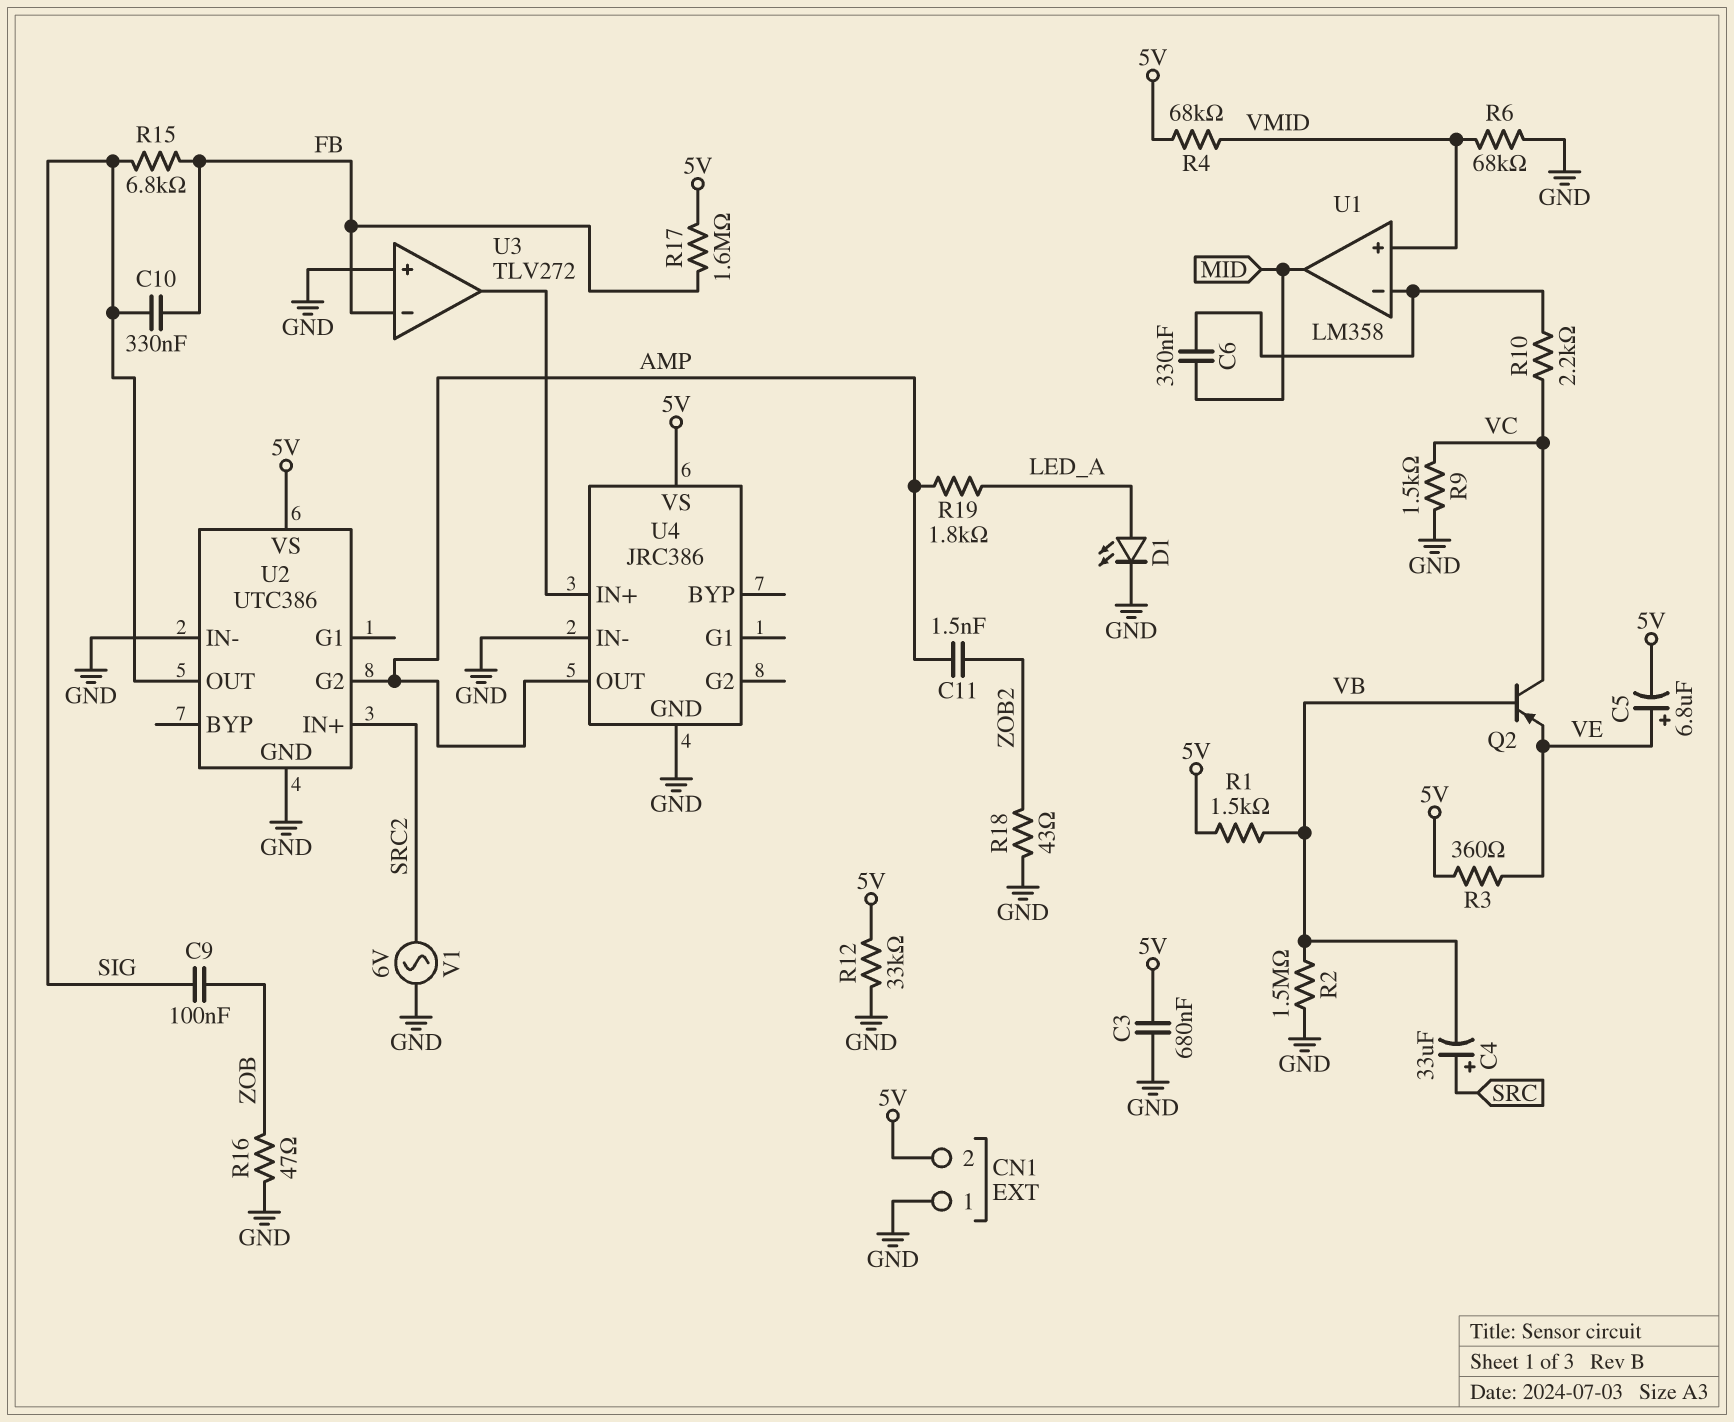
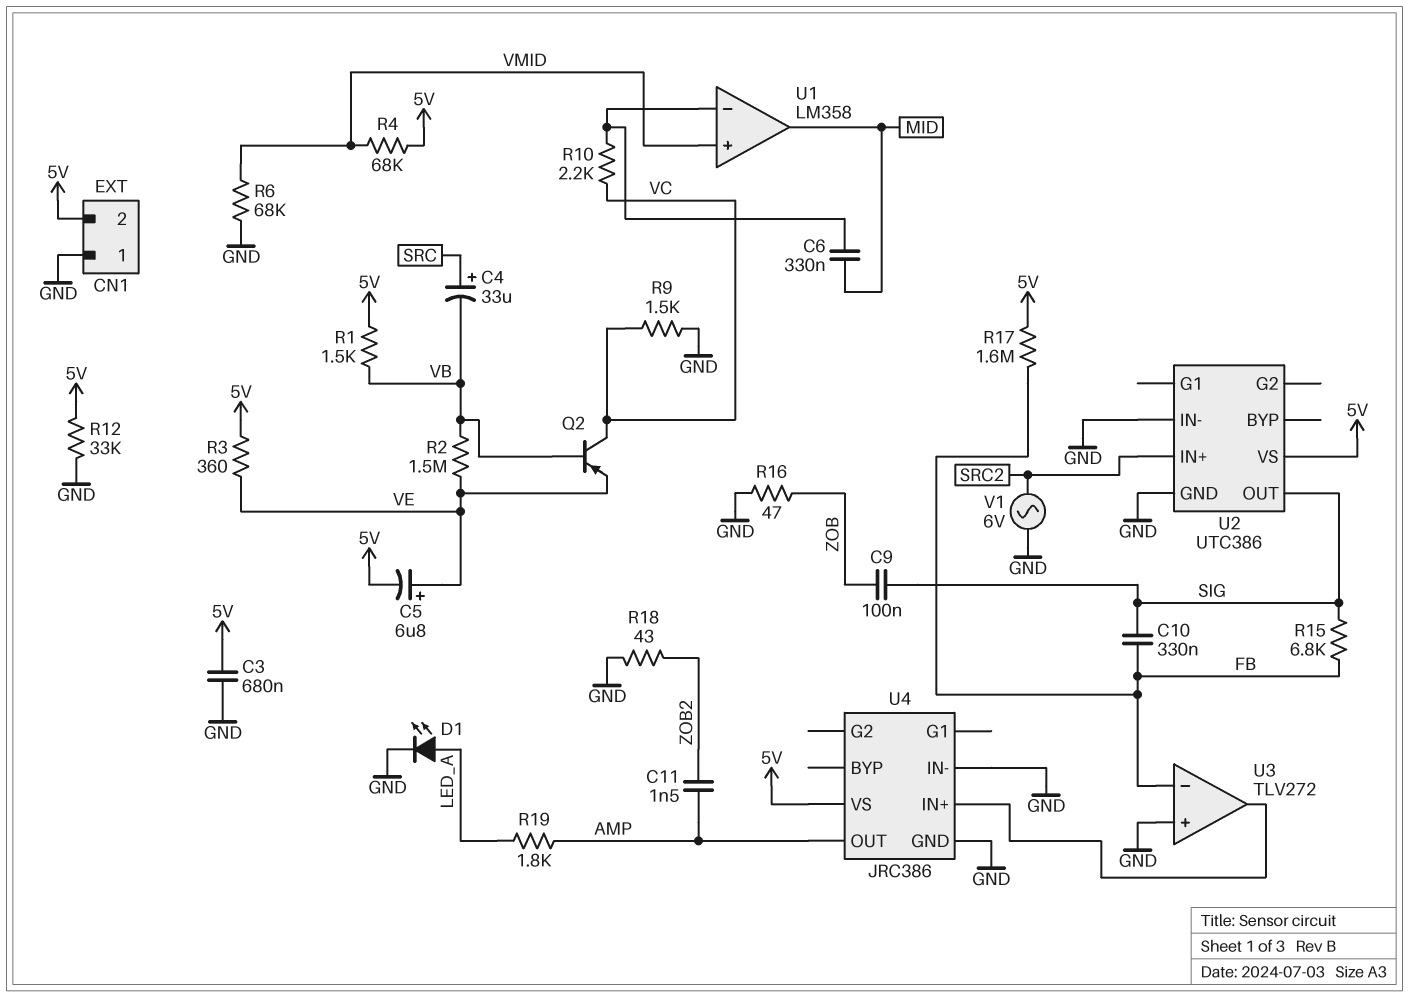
R2: 1.5M (GND, VB) -> 1.5M (VB, VE)
U2 pin G2: AMP -> none

